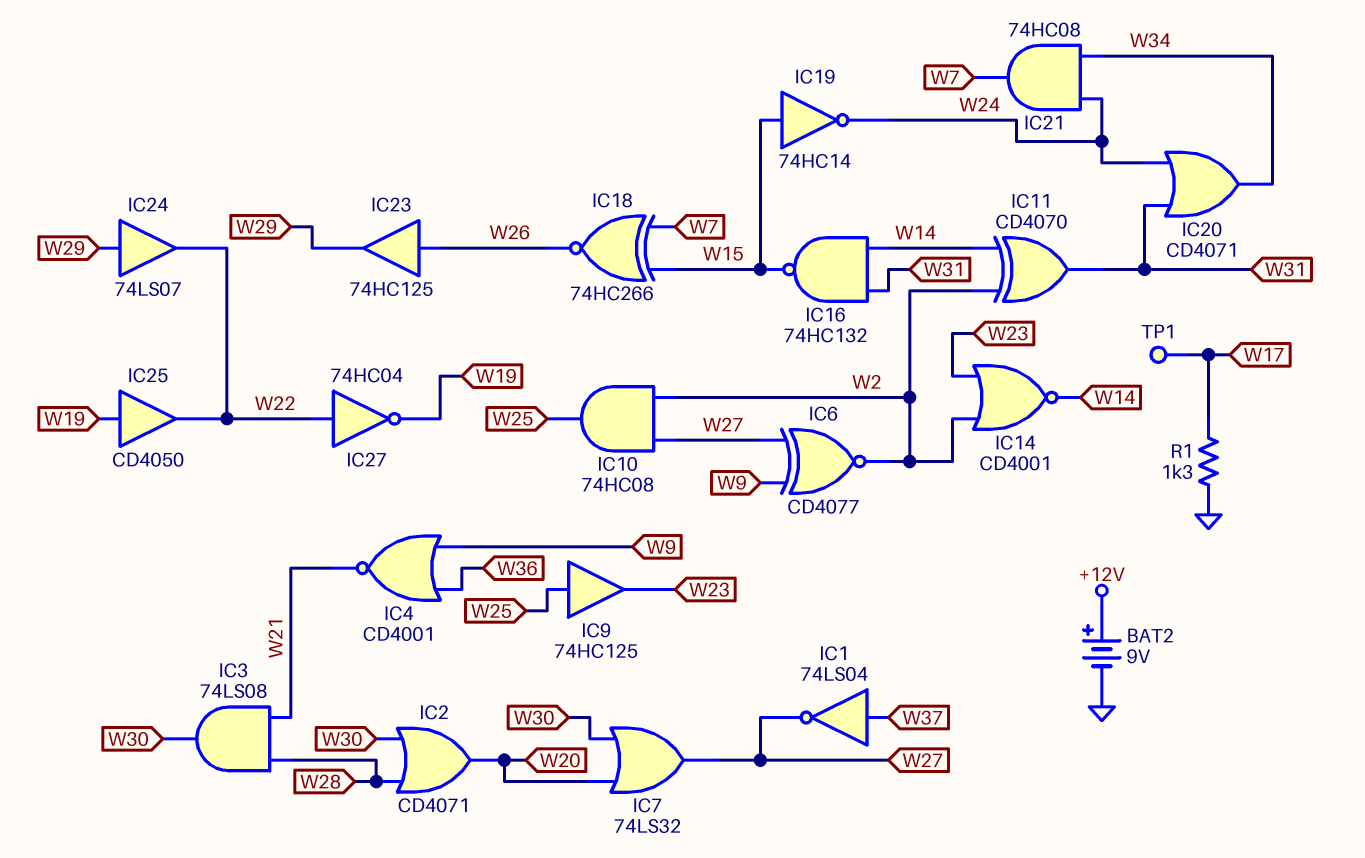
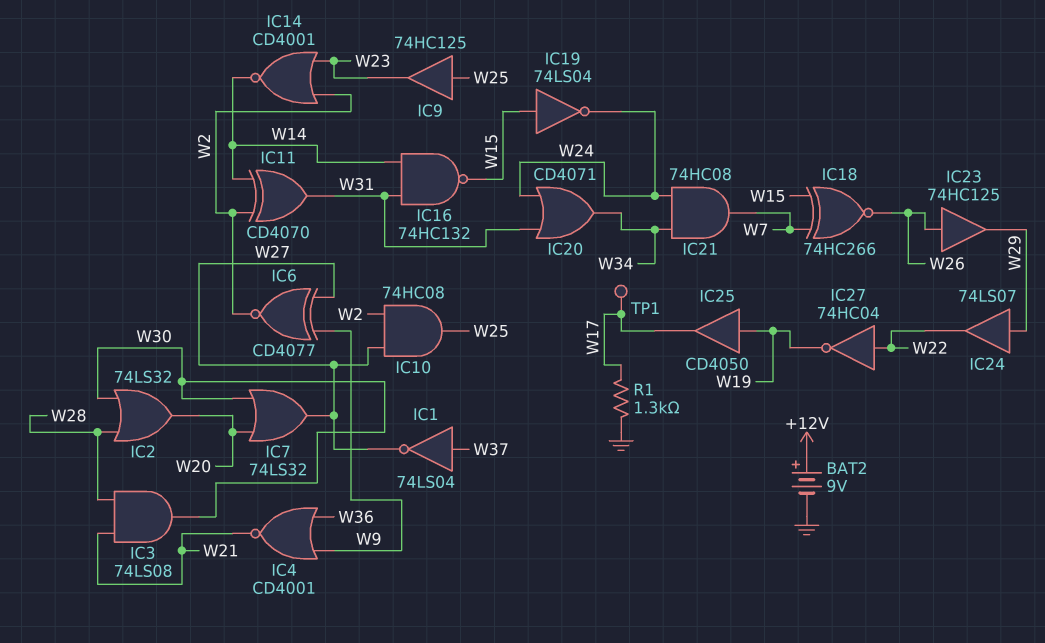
IC2: OR CD4071 (in W28, in W30, out W20) -> OR 74LS32 (in W28, in W30, out W20)
IC19: NOT 74HC14 (in W15, out W24) -> NOT 74LS04 (in W15, out W24)
IC25: buffer CD4050 (in W19, out W22) -> buffer CD4050 (in W19, out W17)

